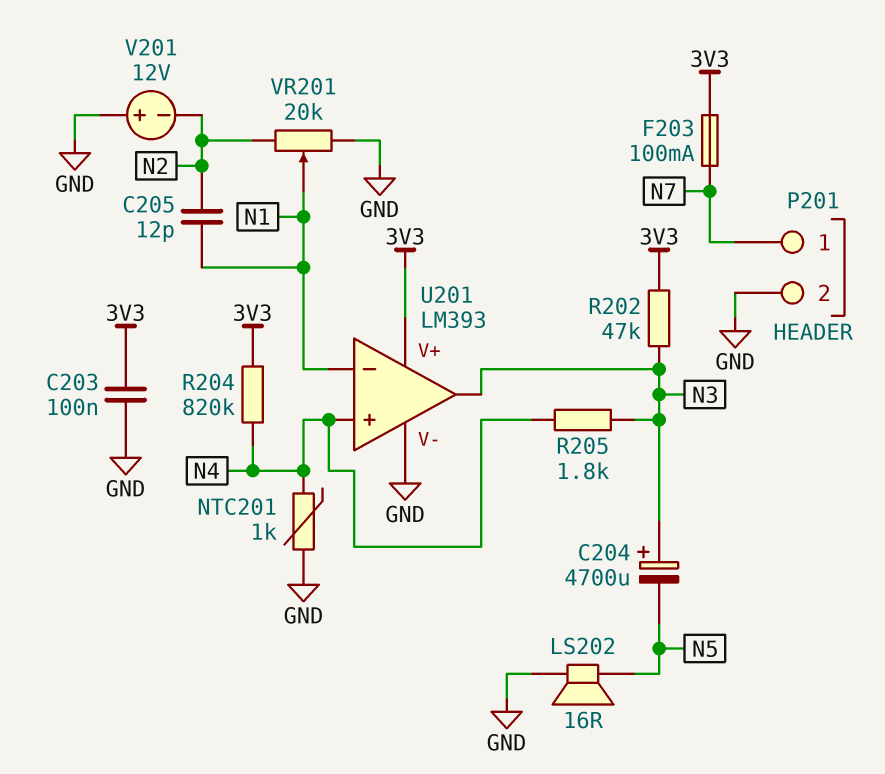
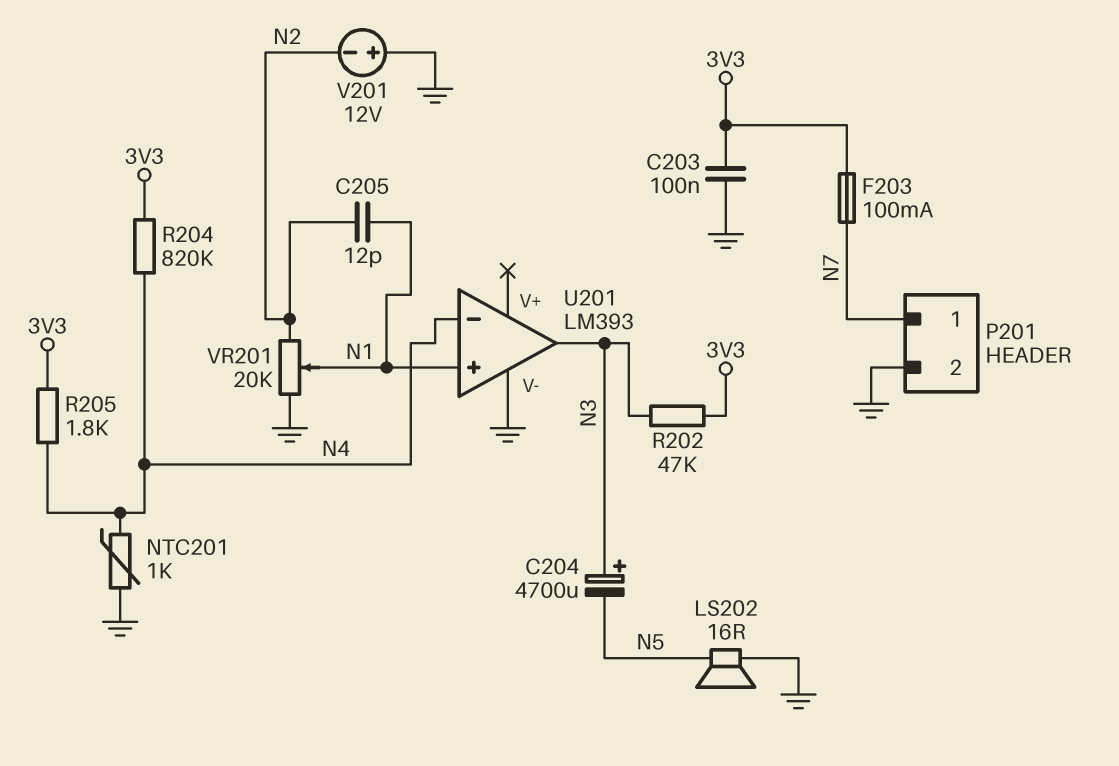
R205: 1.8k (N3, N4) -> 1.8k (3V3, N4)
U201 pin V+: 3V3 -> none
U201 pin in+: N4 -> N1
U201 pin in-: N1 -> N4

